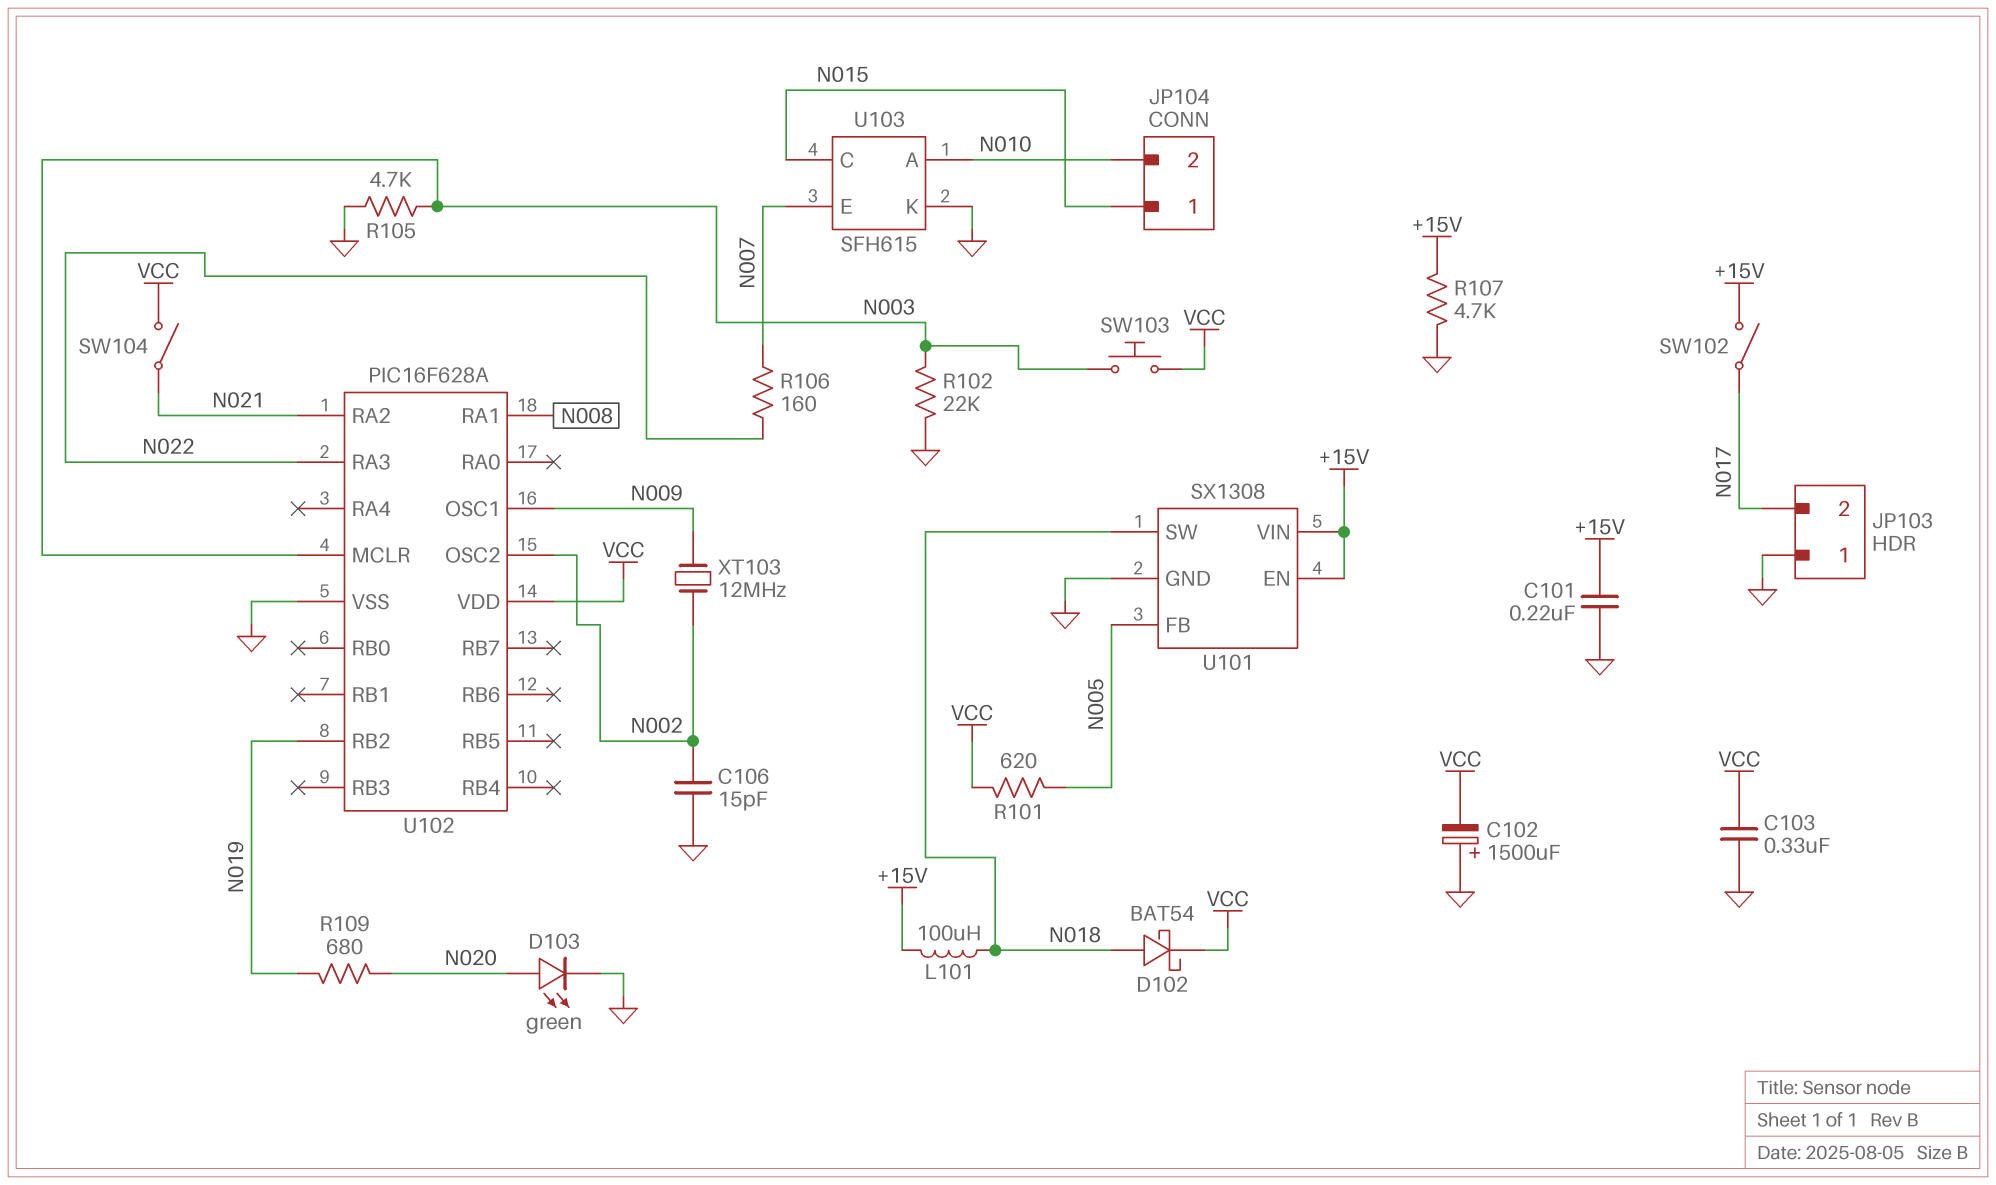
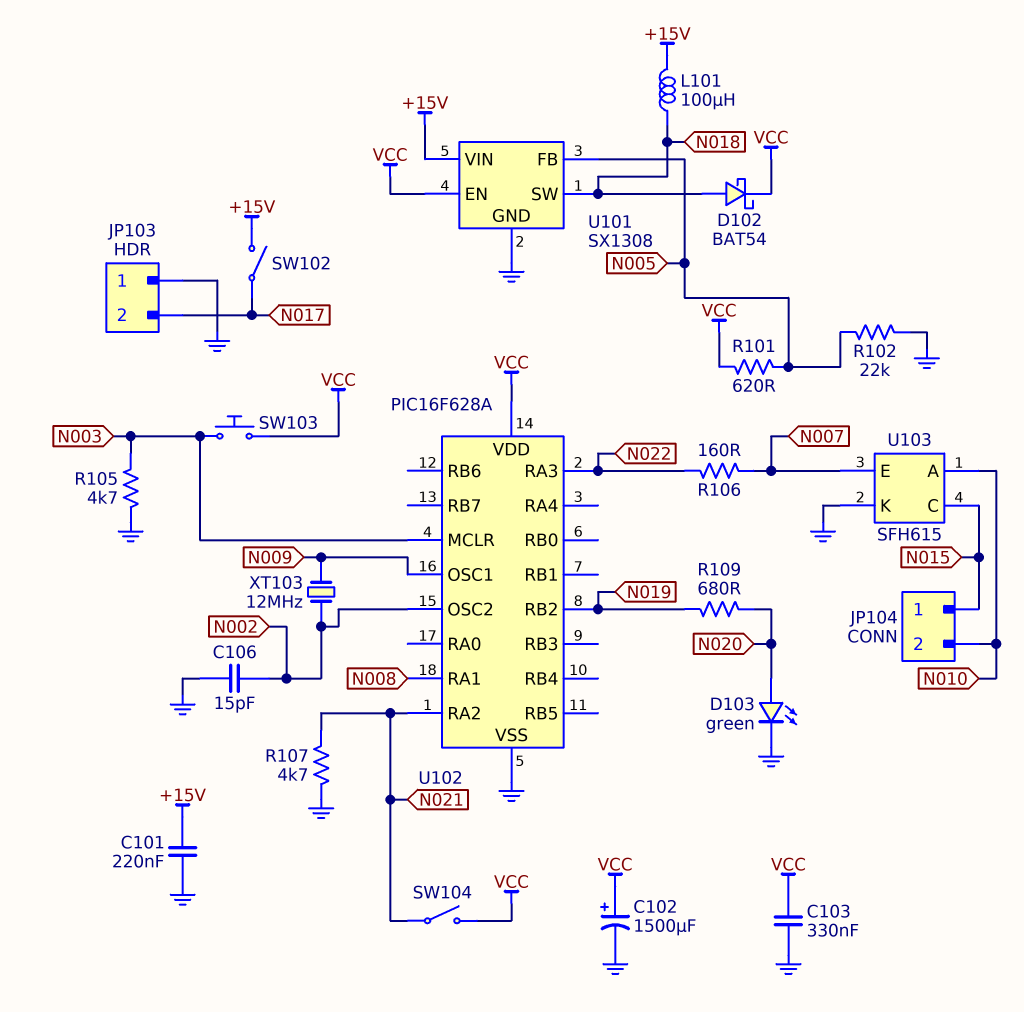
C102: 1500uF (plus GND, minus VCC) -> 1500uF (plus VCC, minus GND)
R102: 22k (GND, N003) -> 22k (GND, N005)
R107: 4.7k (+15V, GND) -> 4.7k (GND, N021)
U101 pin EN: +15V -> VCC

